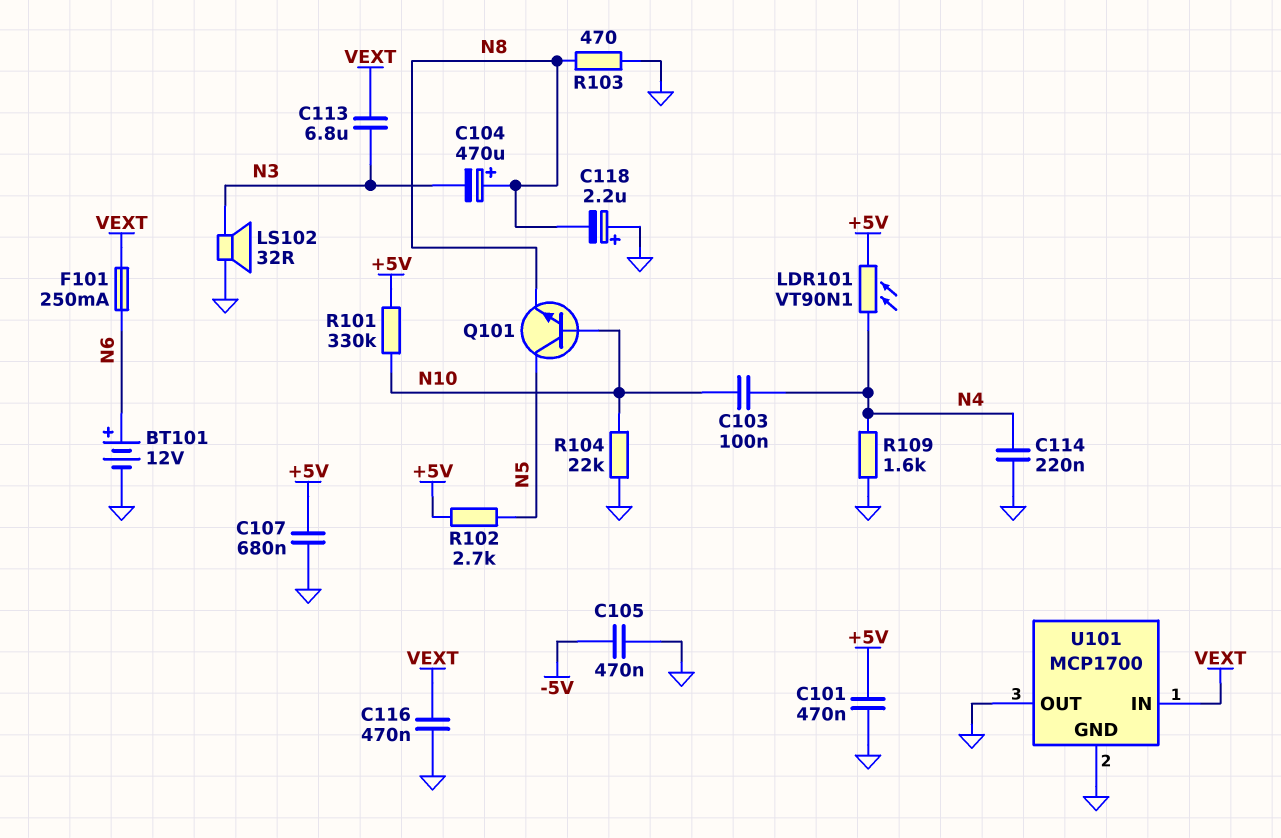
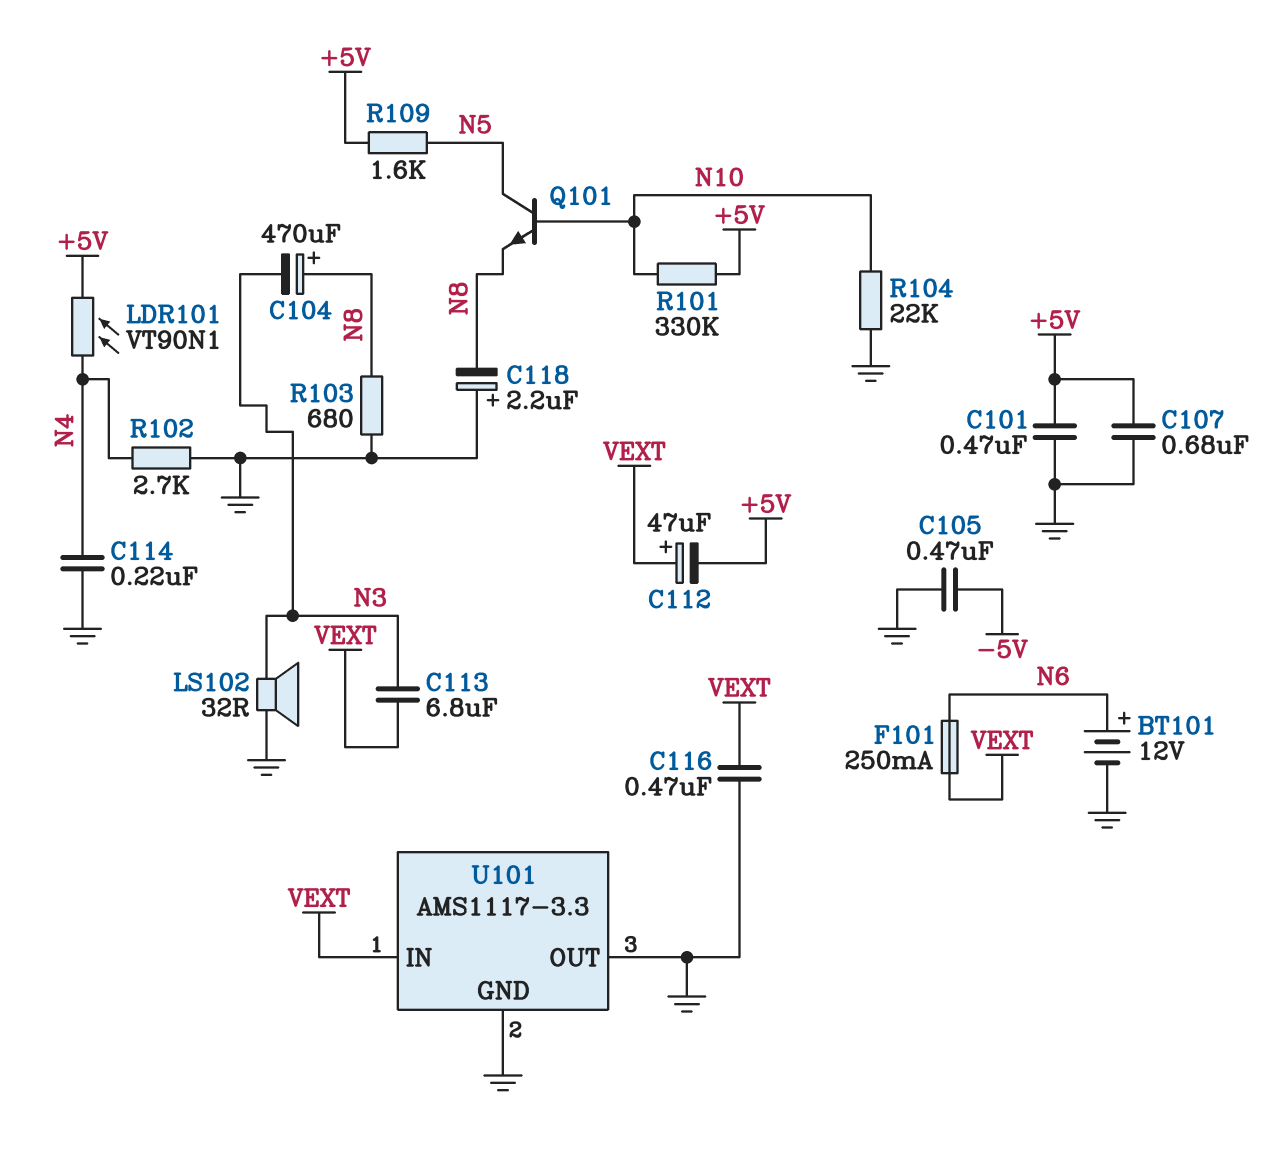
C103: 100nF (N4, N10) -> none
C112: none -> 47uF (plus VEXT, minus +5V)
R102: 2.7k (+5V, N5) -> 2.7k (GND, N4)
R103: 470 (GND, N8) -> 680 (GND, N8)
R109: 1.6k (GND, N4) -> 1.6k (+5V, N5)
U101: MCP1700 -> AMS1117-3.3

